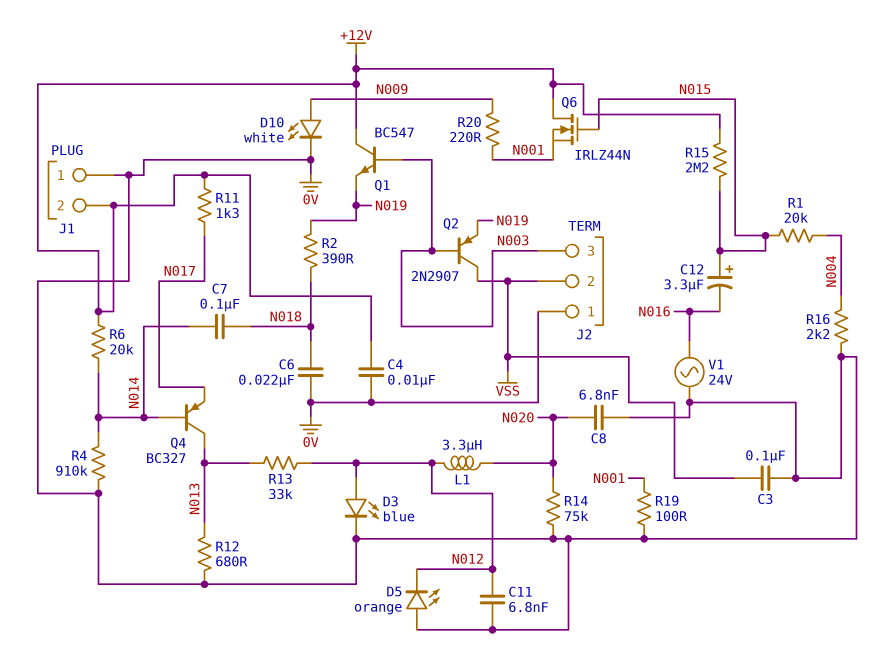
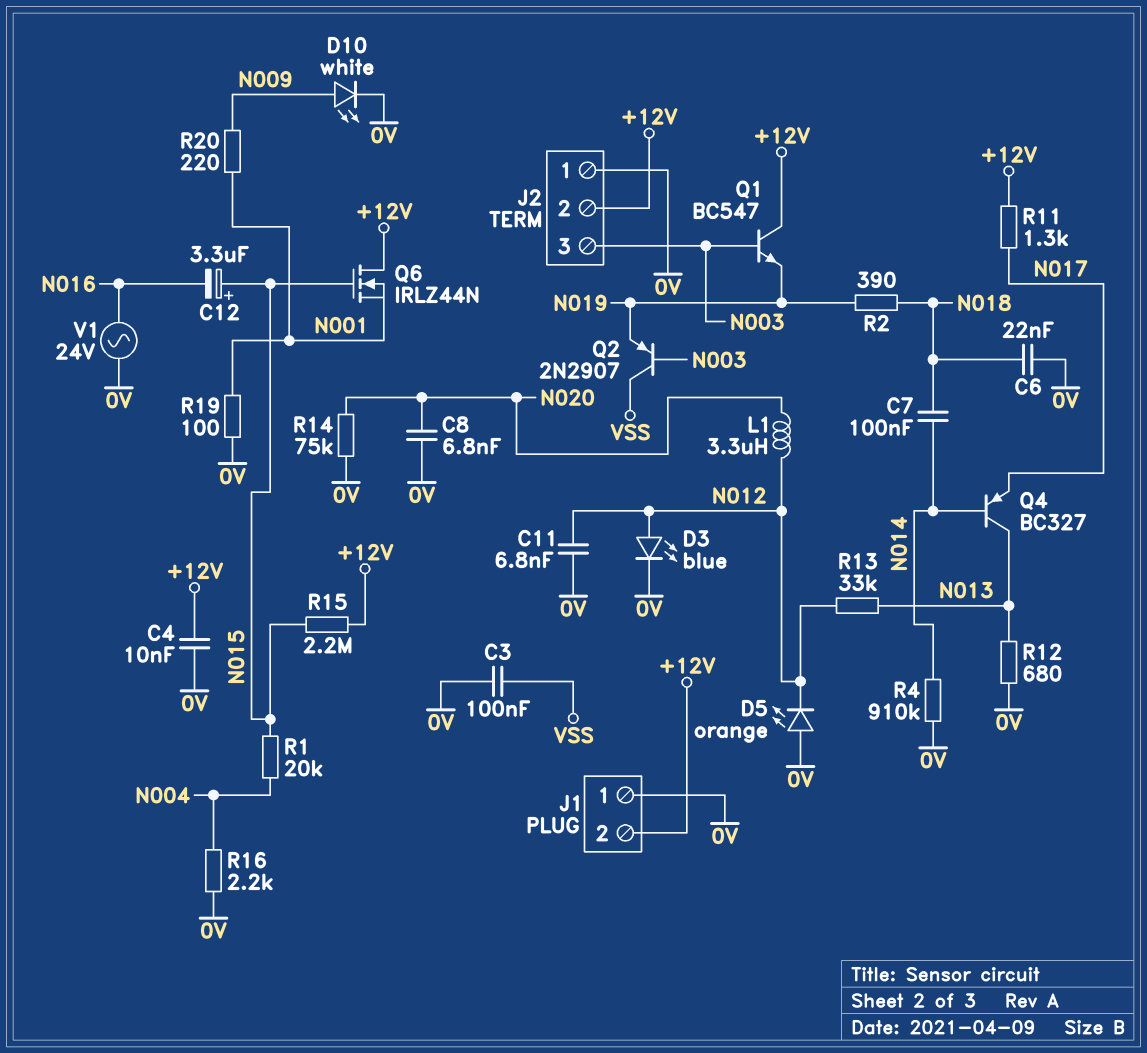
J2 pin 2: VSS -> +12V
R6: 20k (+12V, N014) -> none

